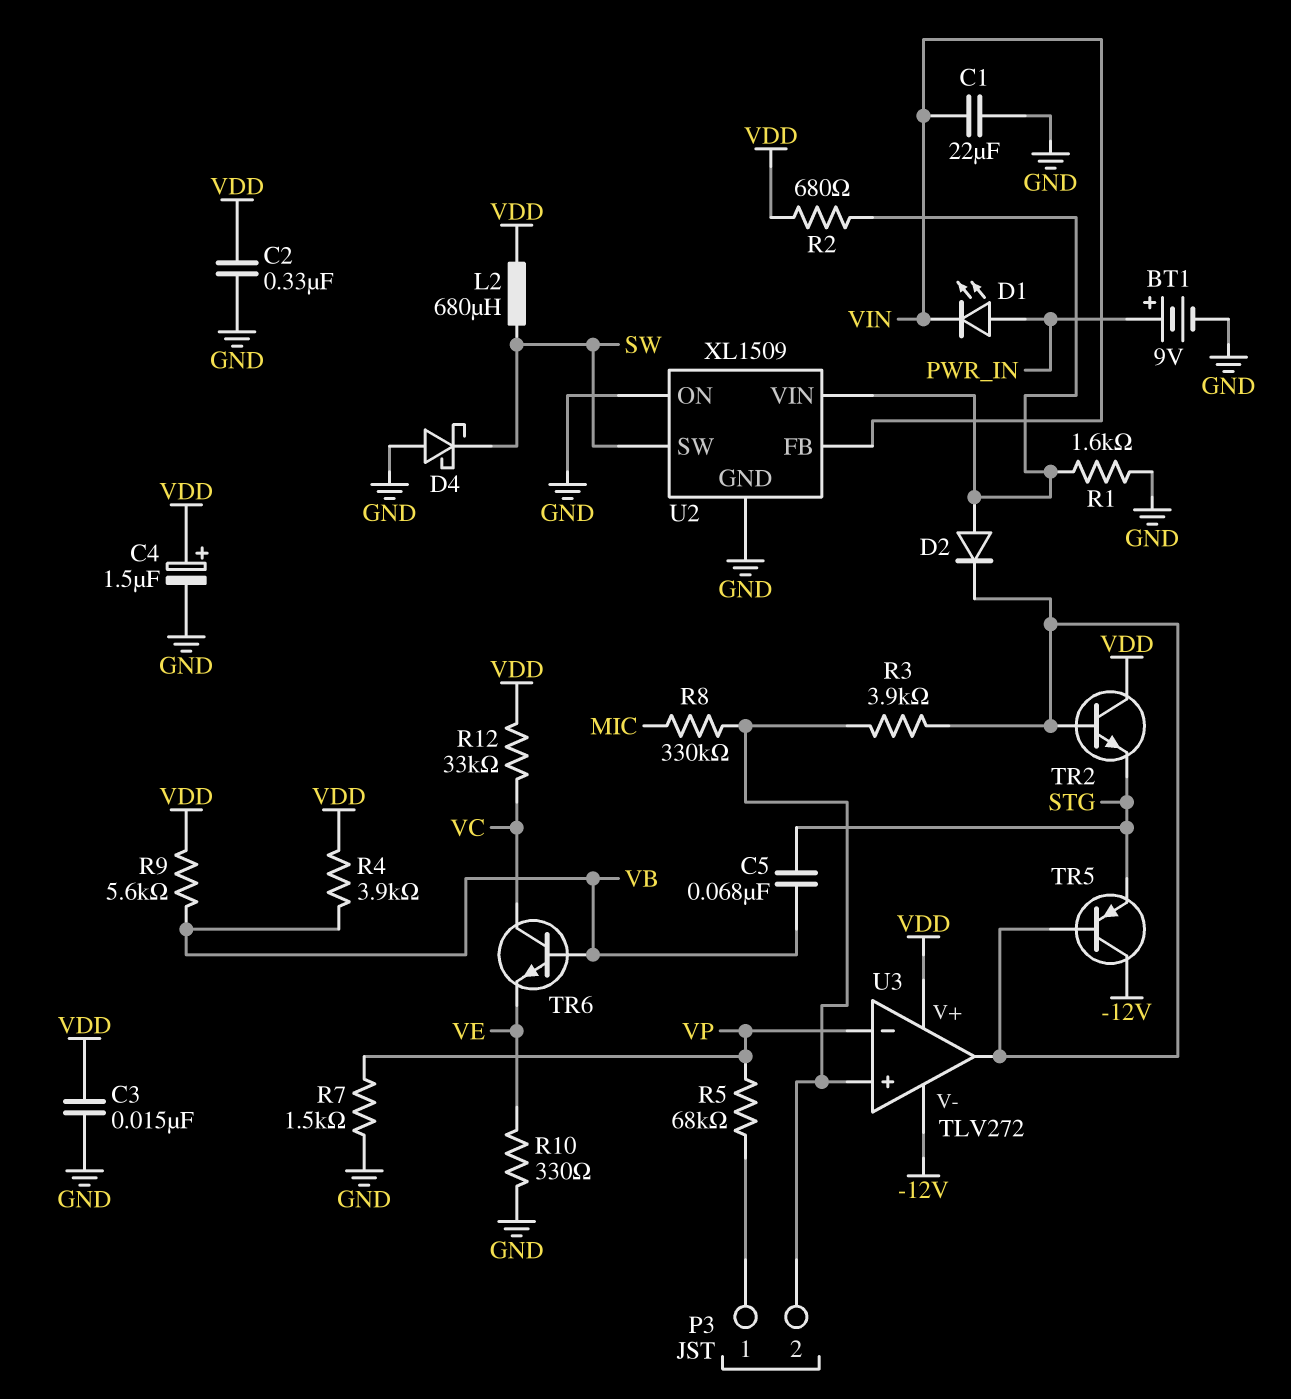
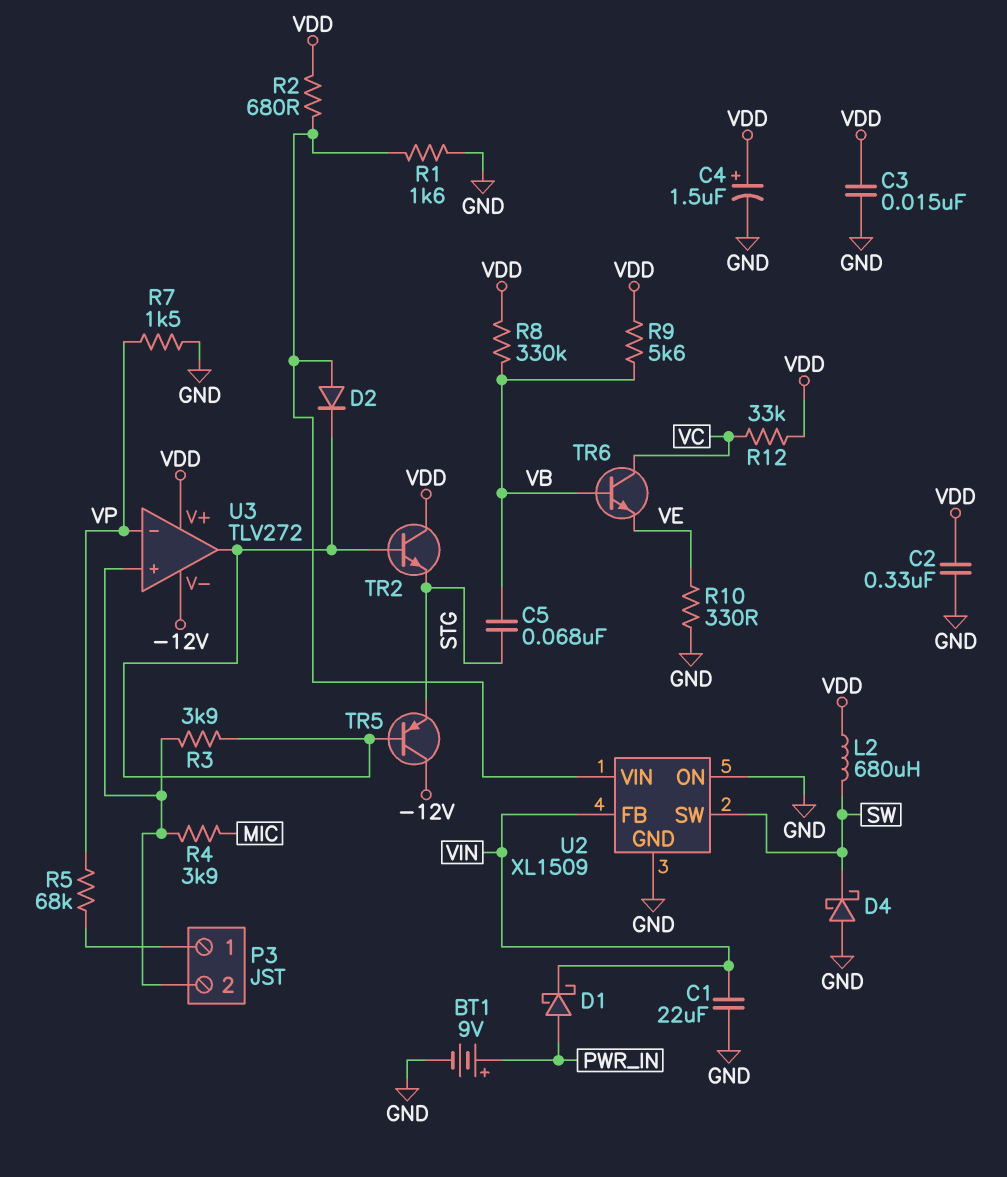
D1: LED (A PWR_IN, K VIN) -> schottky (A PWR_IN, K VIN)
R4: 3.9k (VB, VDD) -> 3.9k (MIC, P3/2)
R8: 330k (MIC, P3/2) -> 330k (VB, VDD)

